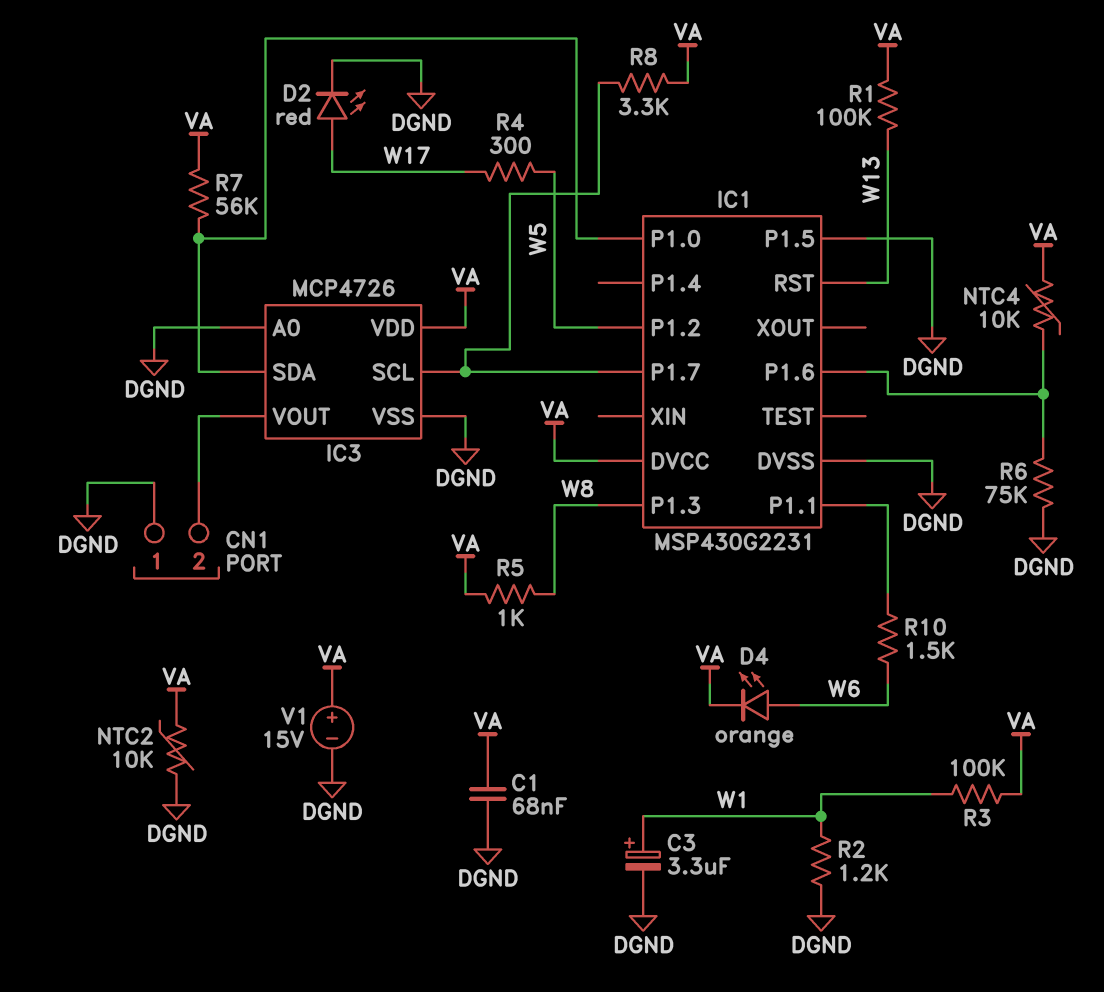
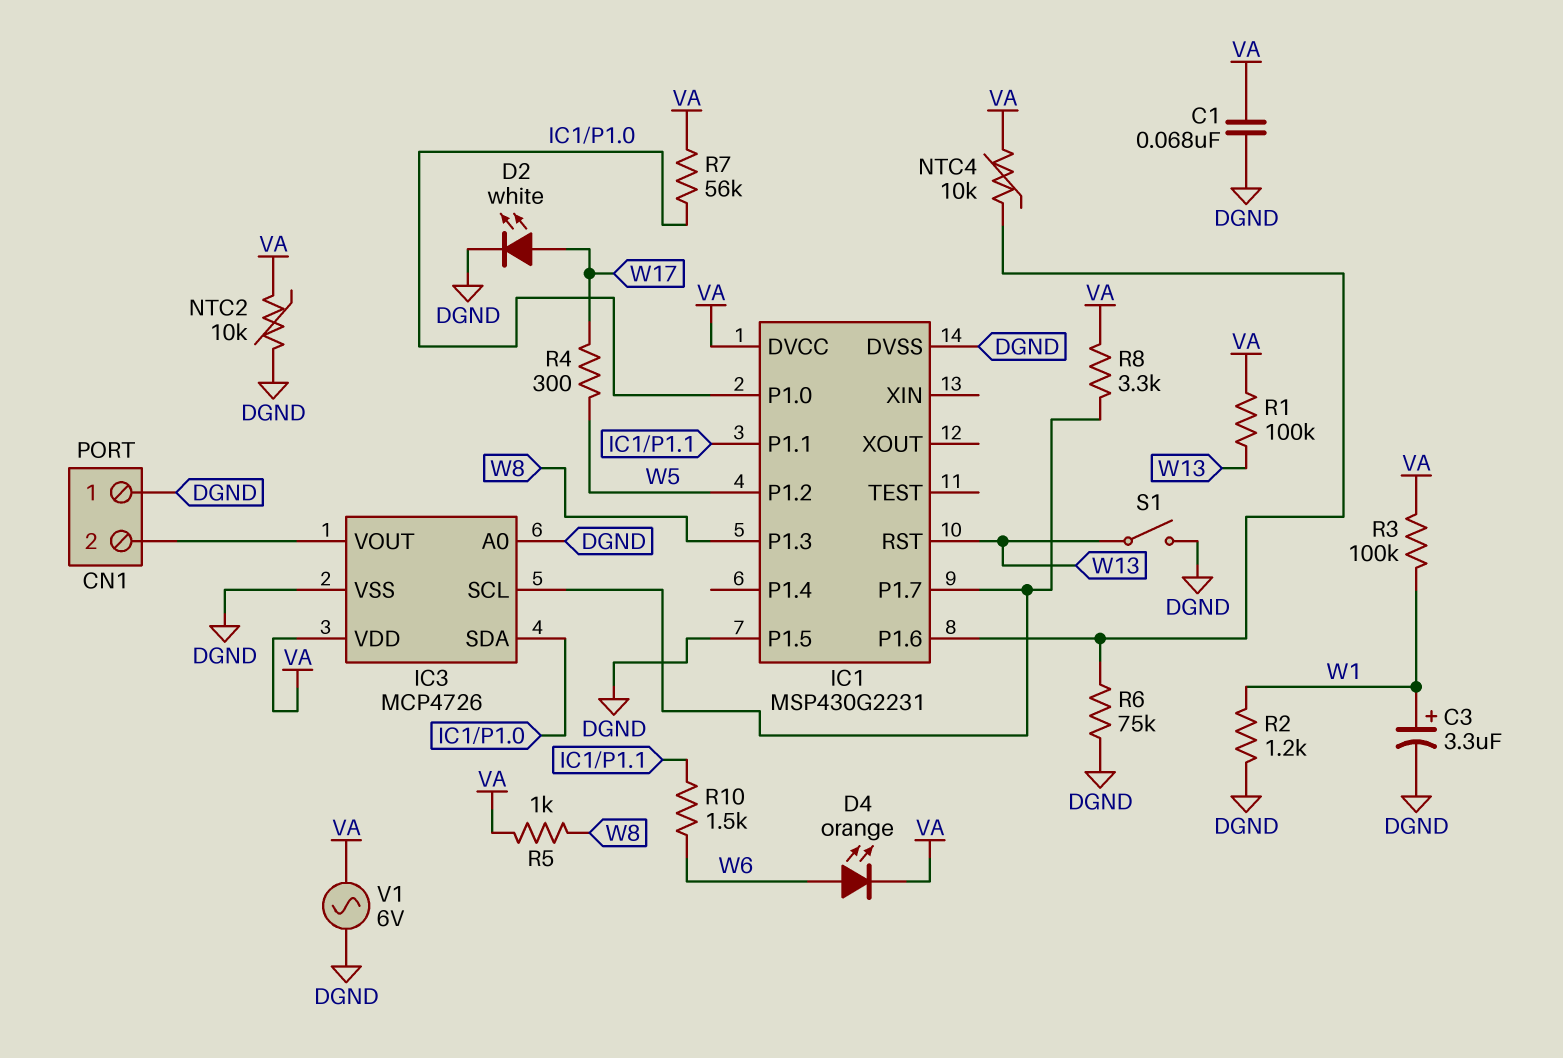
D2: LED red (A W17, K DGND) -> LED white (A W17, K DGND)
S1: none -> switch (DGND, W13)
V1: 15V (plus VA, minus DGND) -> AC 6V (DGND, VA)

